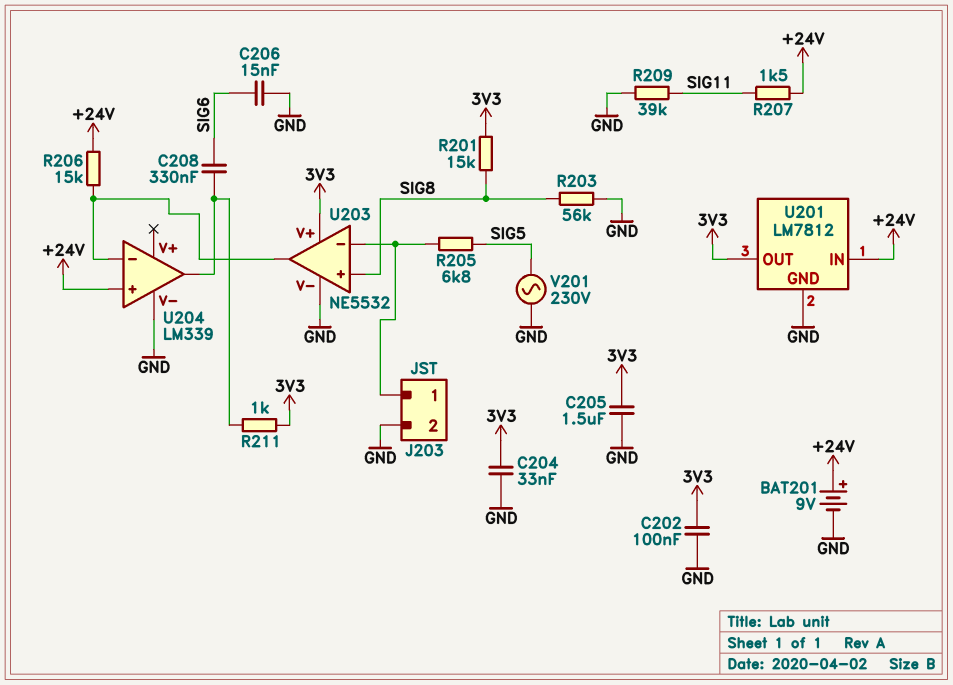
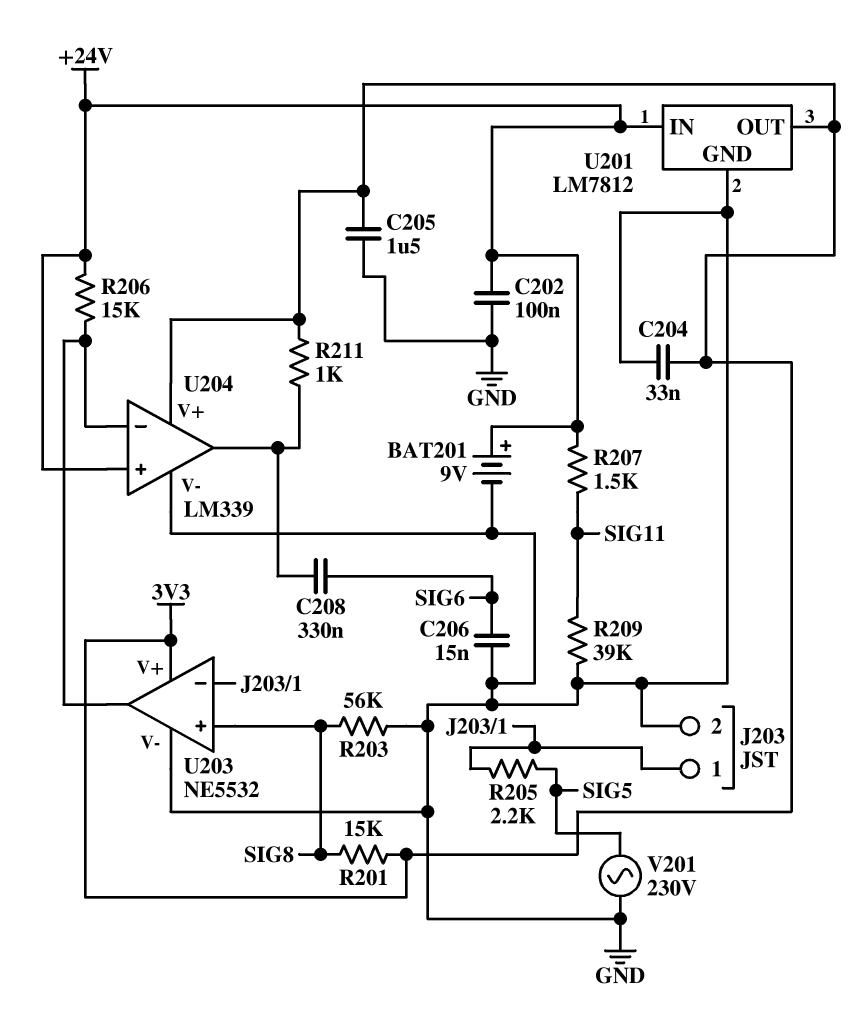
C202: 100nF (3V3, GND) -> 100nF (+24V, GND)
R205: 6.8k (J203/1, SIG5) -> 2.2k (J203/1, SIG5)
U204 pin V+: none -> 3V3

